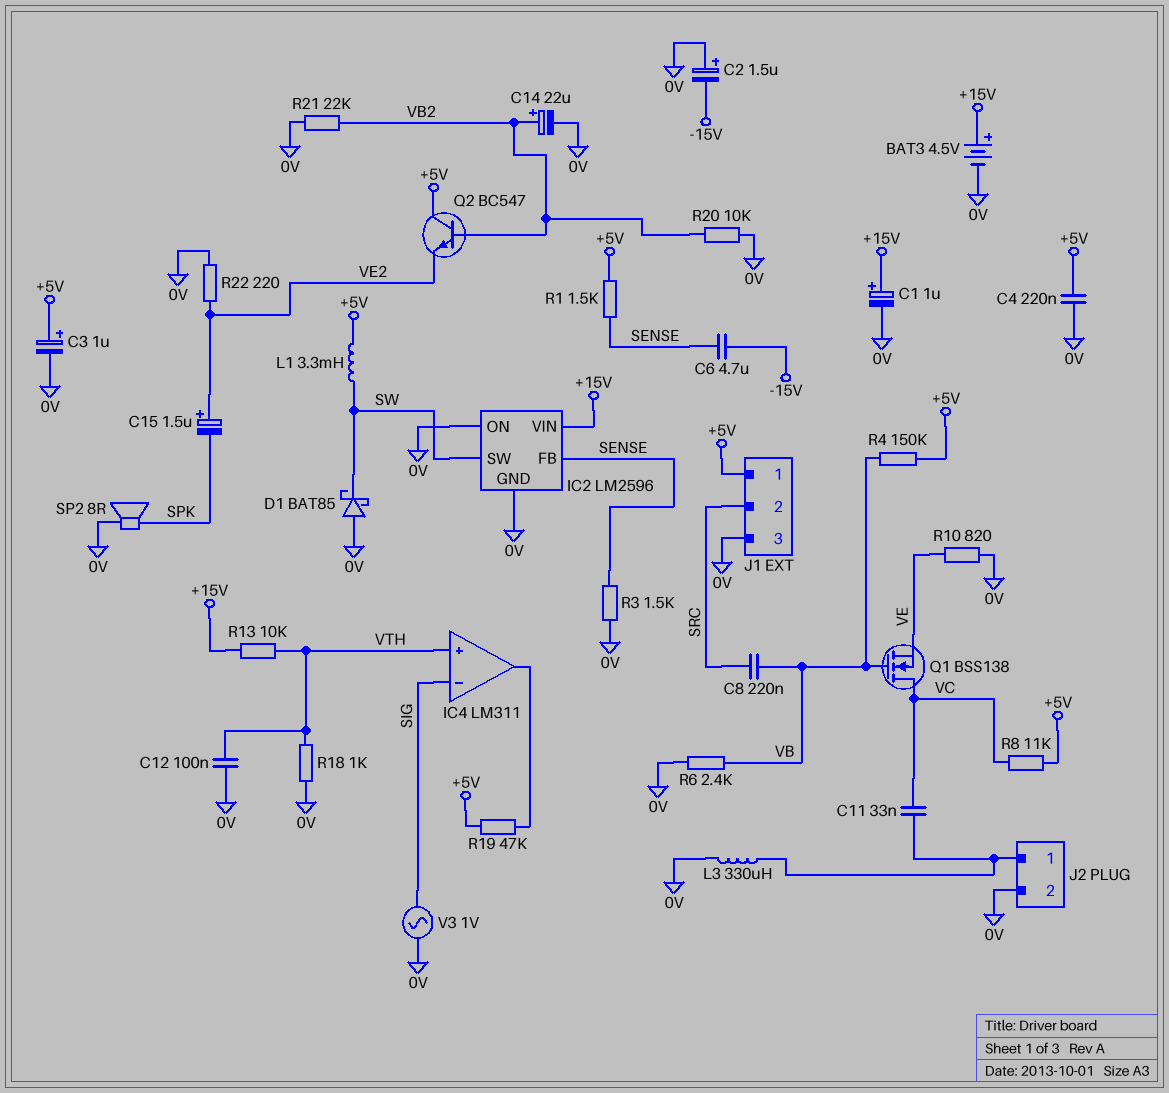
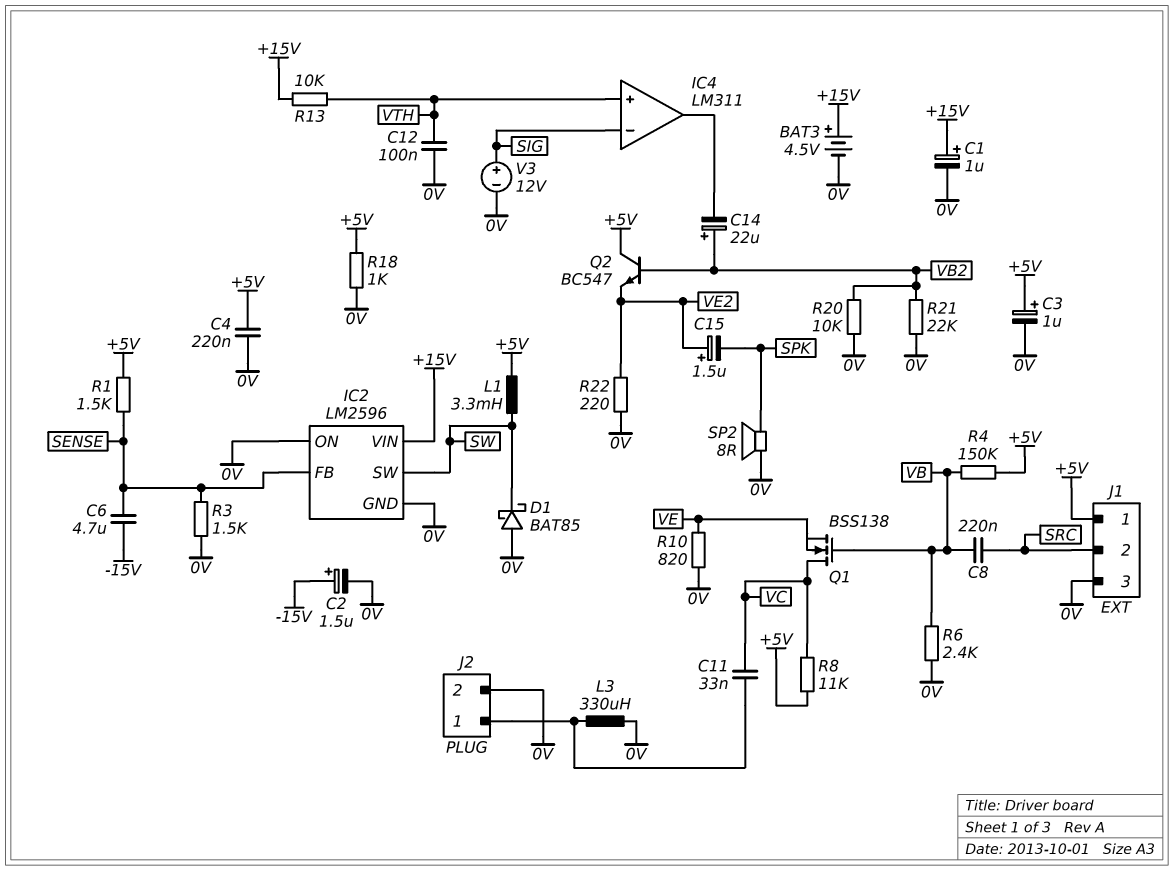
C2: 1.5uF (plus 0V, minus -15V) -> 1.5uF (plus -15V, minus 0V)
C14: 22uF (plus VB2, minus 0V) -> 22uF (plus VB2, minus IC4/out)
R18: 1k (0V, VTH) -> 1k (+5V, 0V)
R19: 47k (+5V, IC4/out) -> none
V3: AC 1V (0V, SIG) -> 12V (plus SIG, minus 0V)

